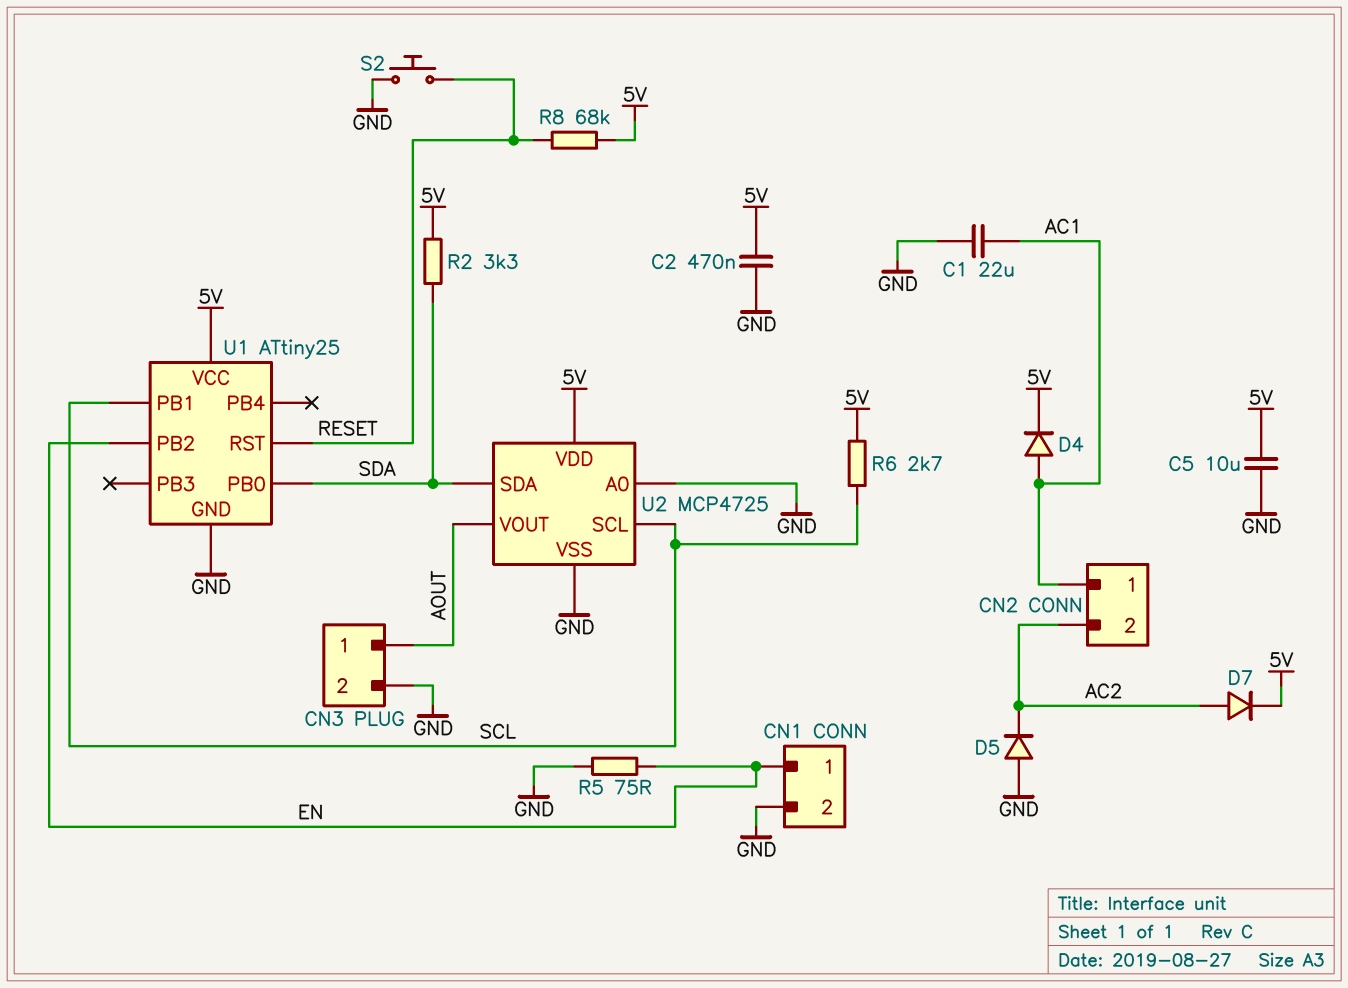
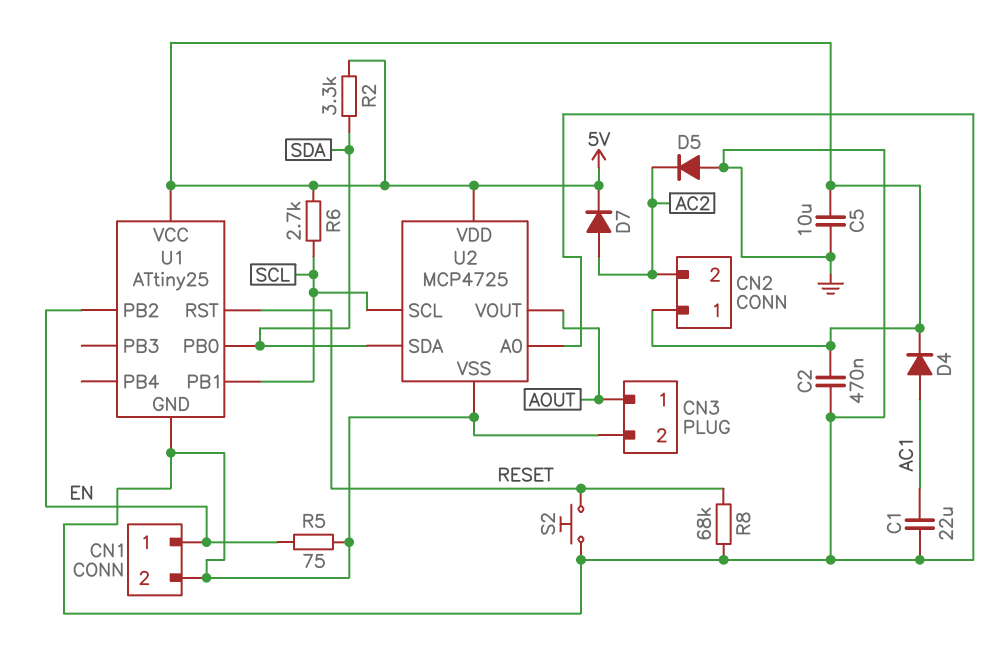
CN2 pin 1: AC1 -> 5V
R8: 68k (5V, RESET) -> 68k (GND, RESET)

